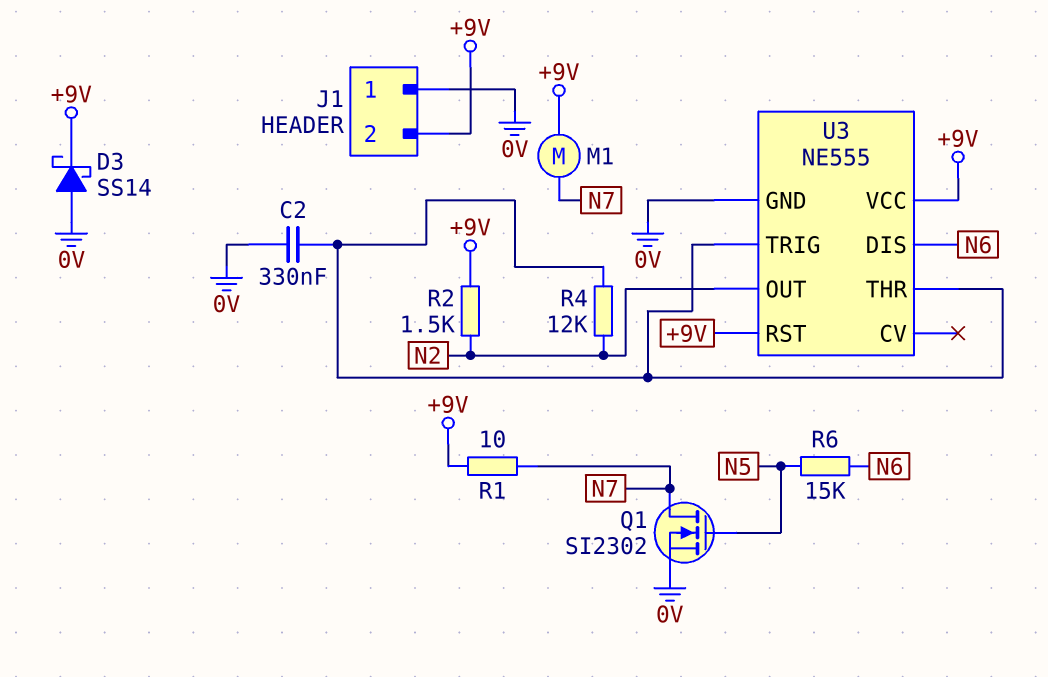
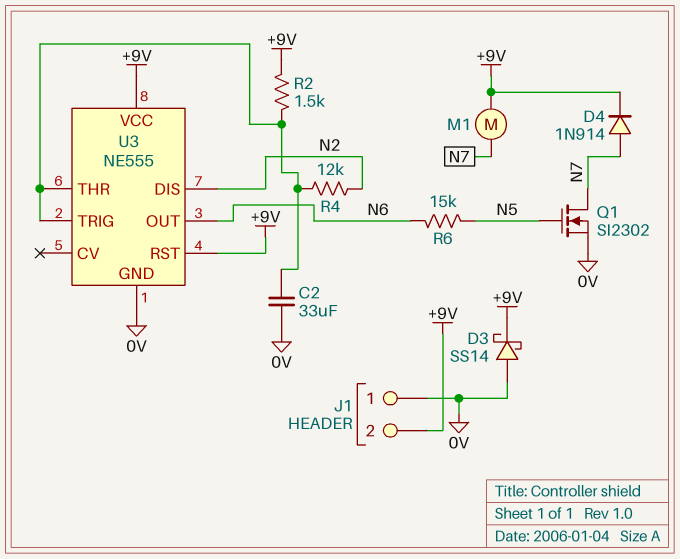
C2: 330nF (0V, U3/THR) -> 33uF (0V, U3/THR)
D4: none -> diode 1N914 (A N7, K +9V)
R1: 10 (+9V, N7) -> none
R2: 1.5k (+9V, N2) -> 1.5k (+9V, U3/THR)
U3 pin DIS: N6 -> N2
U3 pin OUT: N2 -> N6

